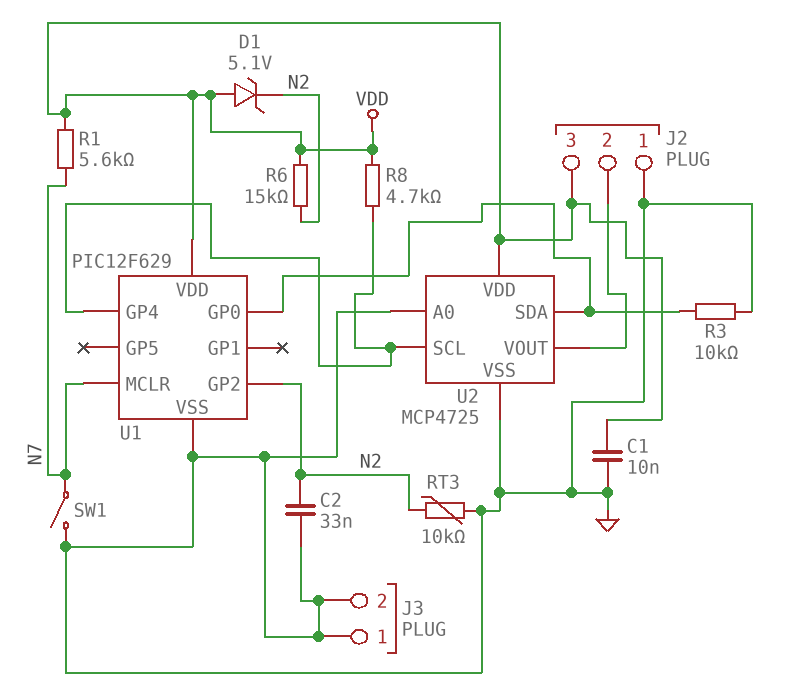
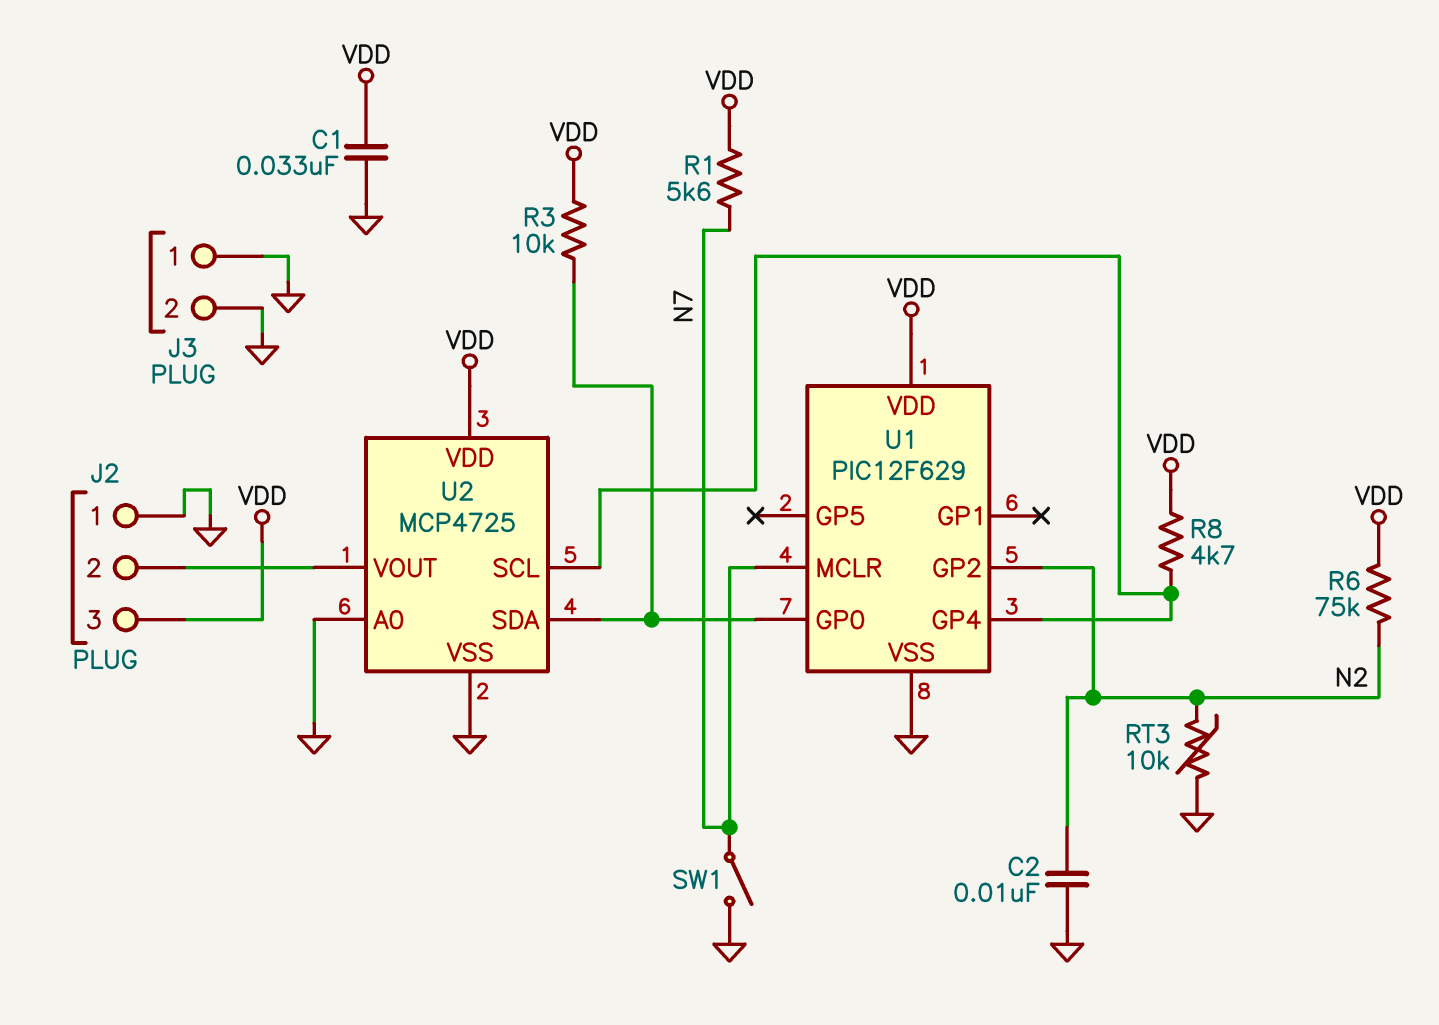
C1: 10nF (GND, VDD) -> 33nF (GND, VDD)
C2: 33nF (GND, N2) -> 10nF (GND, N2)
D1: zener 5.1V (A VDD, K N2) -> none
R3: 10k (GND, U1/GP0) -> 10k (U1/GP0, VDD)
R6: 15k (N2, VDD) -> 75k (N2, VDD)

